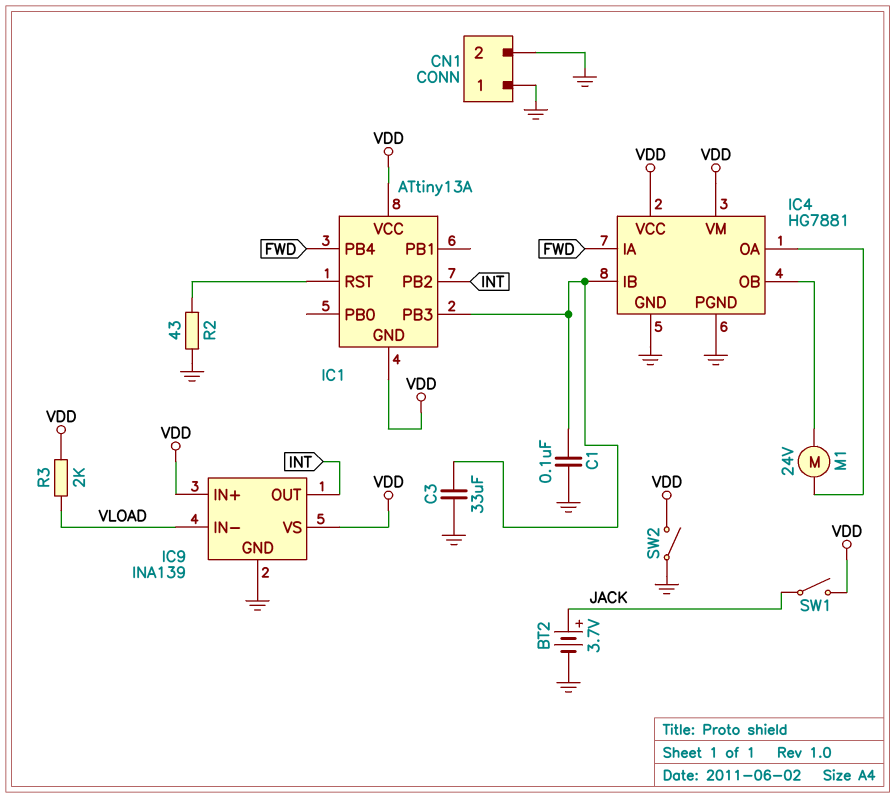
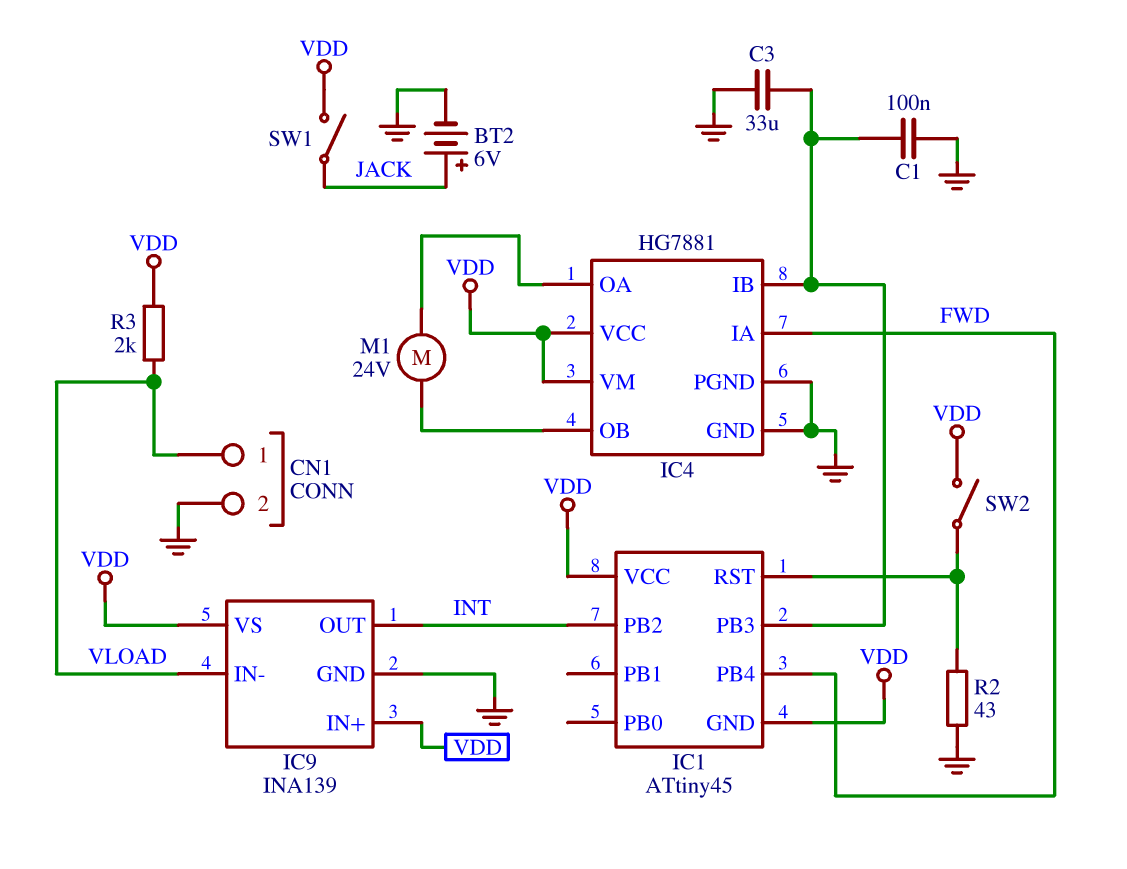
BT2: 3.7V (plus JACK, minus GND) -> 6V (plus JACK, minus GND)
CN1 pin 1: GND -> VLOAD
IC1: ATtiny13A -> ATtiny45
SW2: switch (GND, VDD) -> switch (IC1/RST, VDD)

